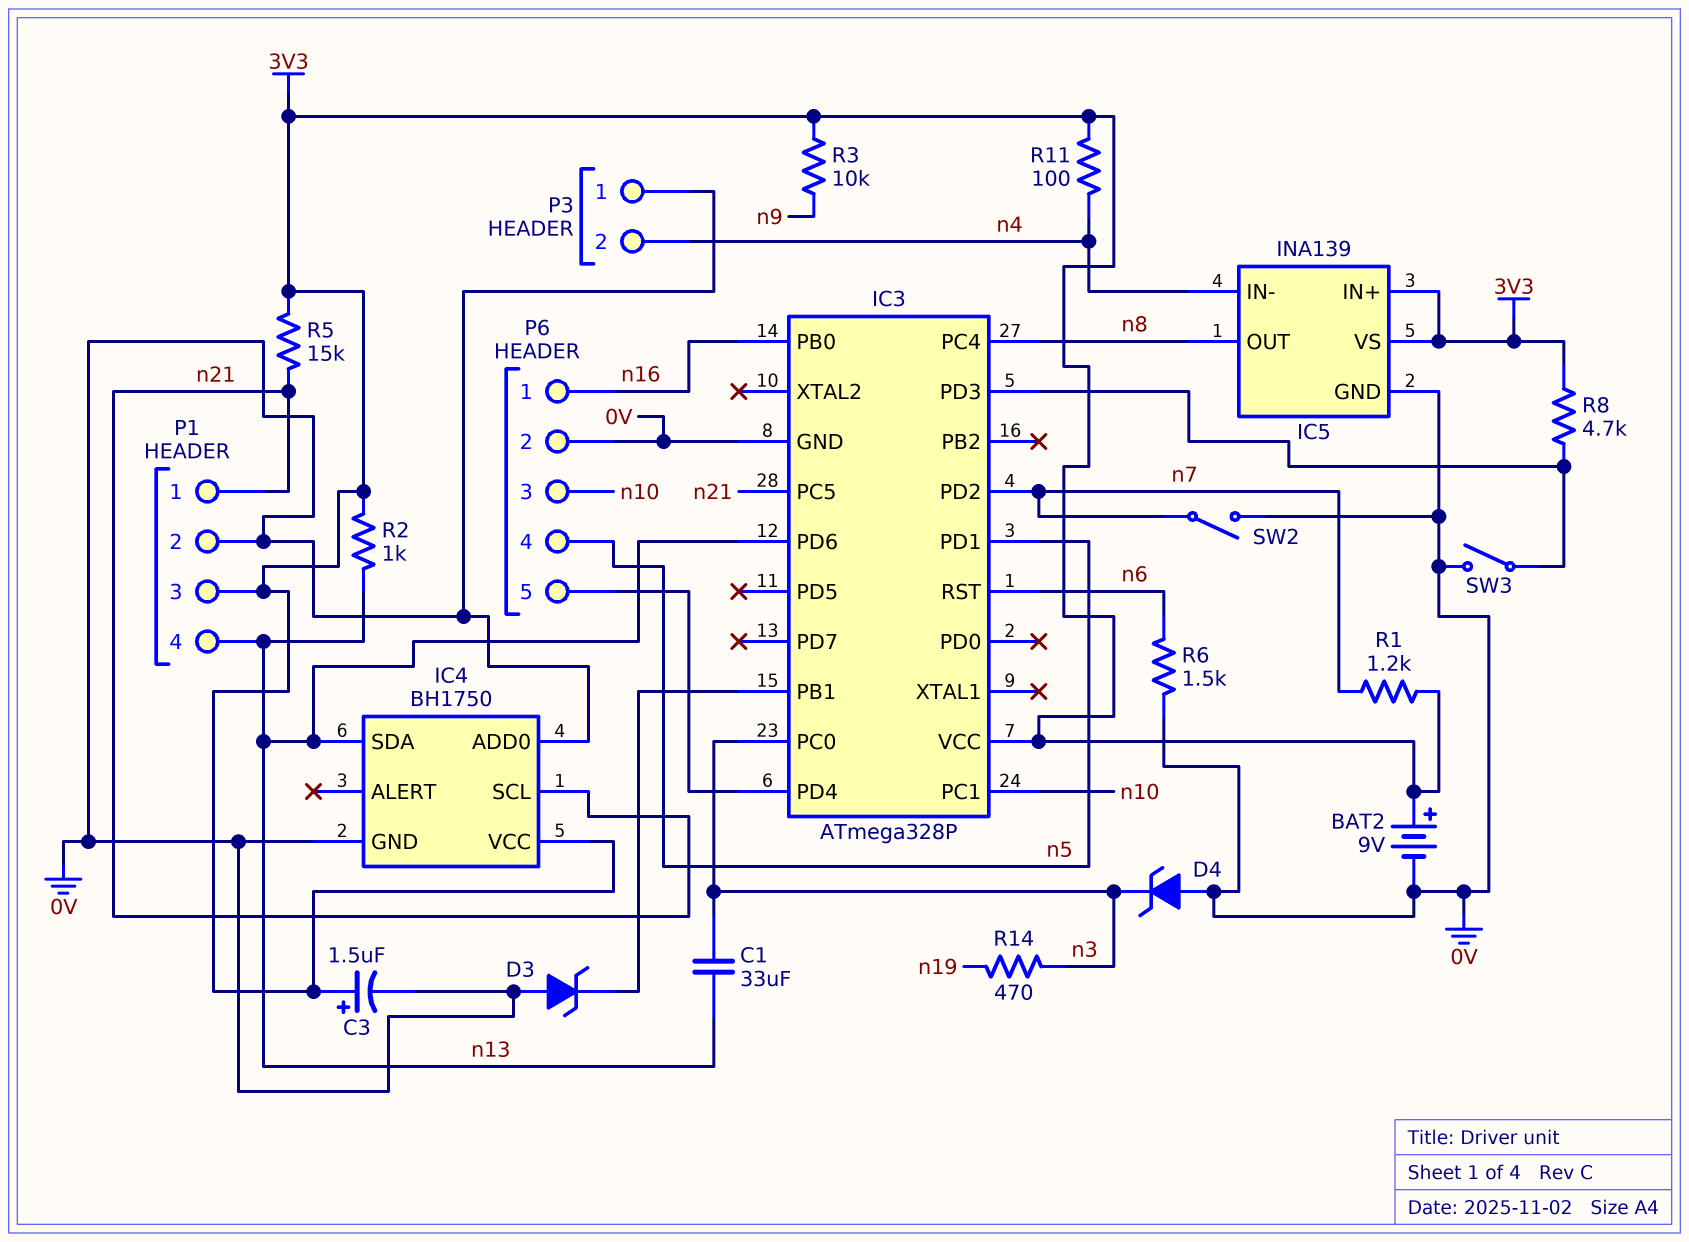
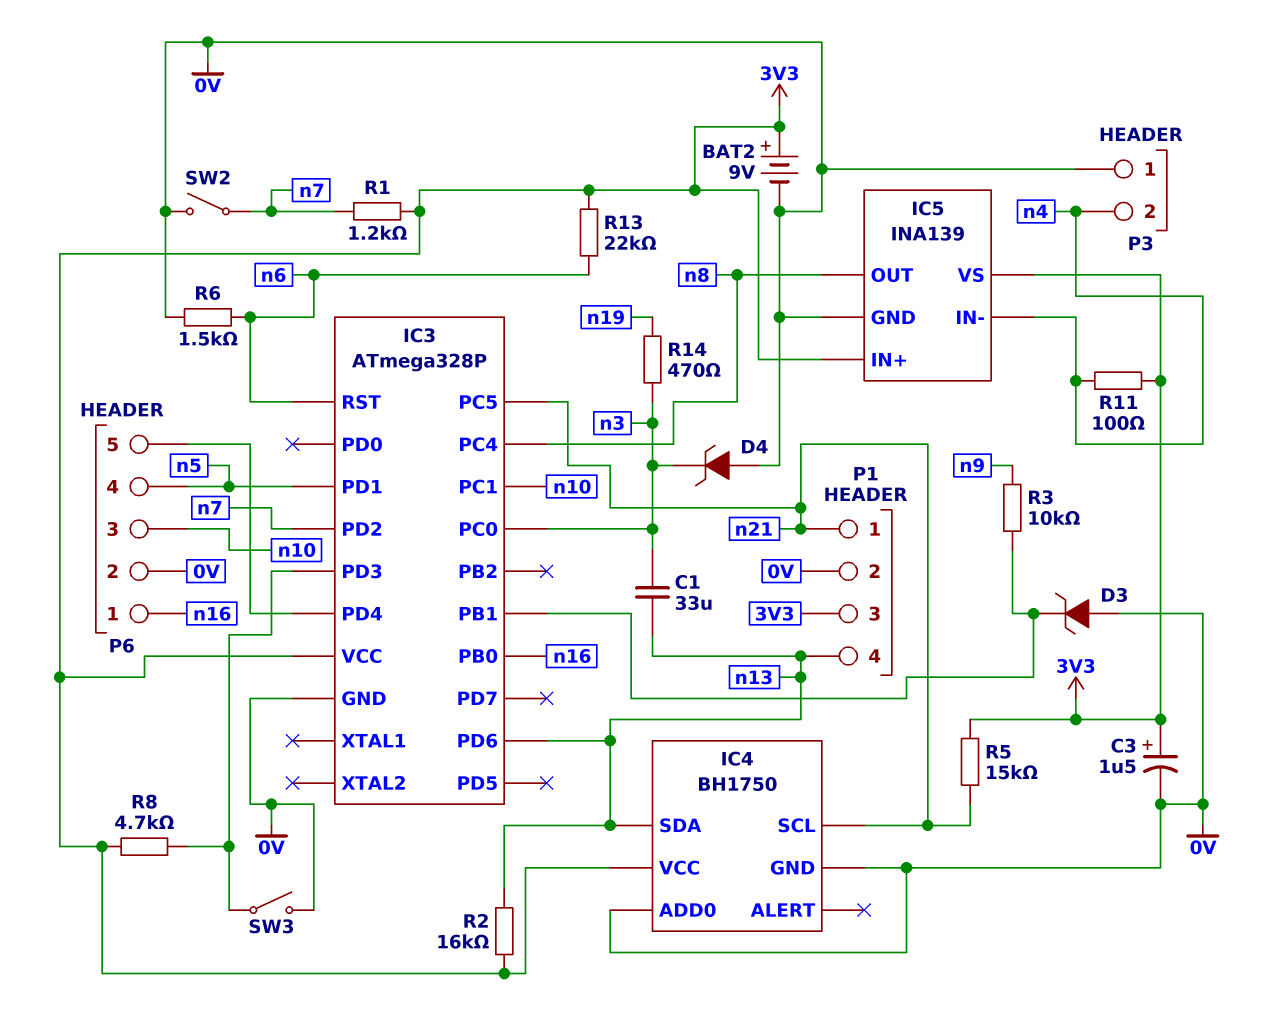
R2: 1k (3V3, n13) -> 16k (3V3, n13)
R3: 10k (3V3, n9) -> 10k (IC3/PB1, n9)
R13: none -> 22k (3V3, n6)

